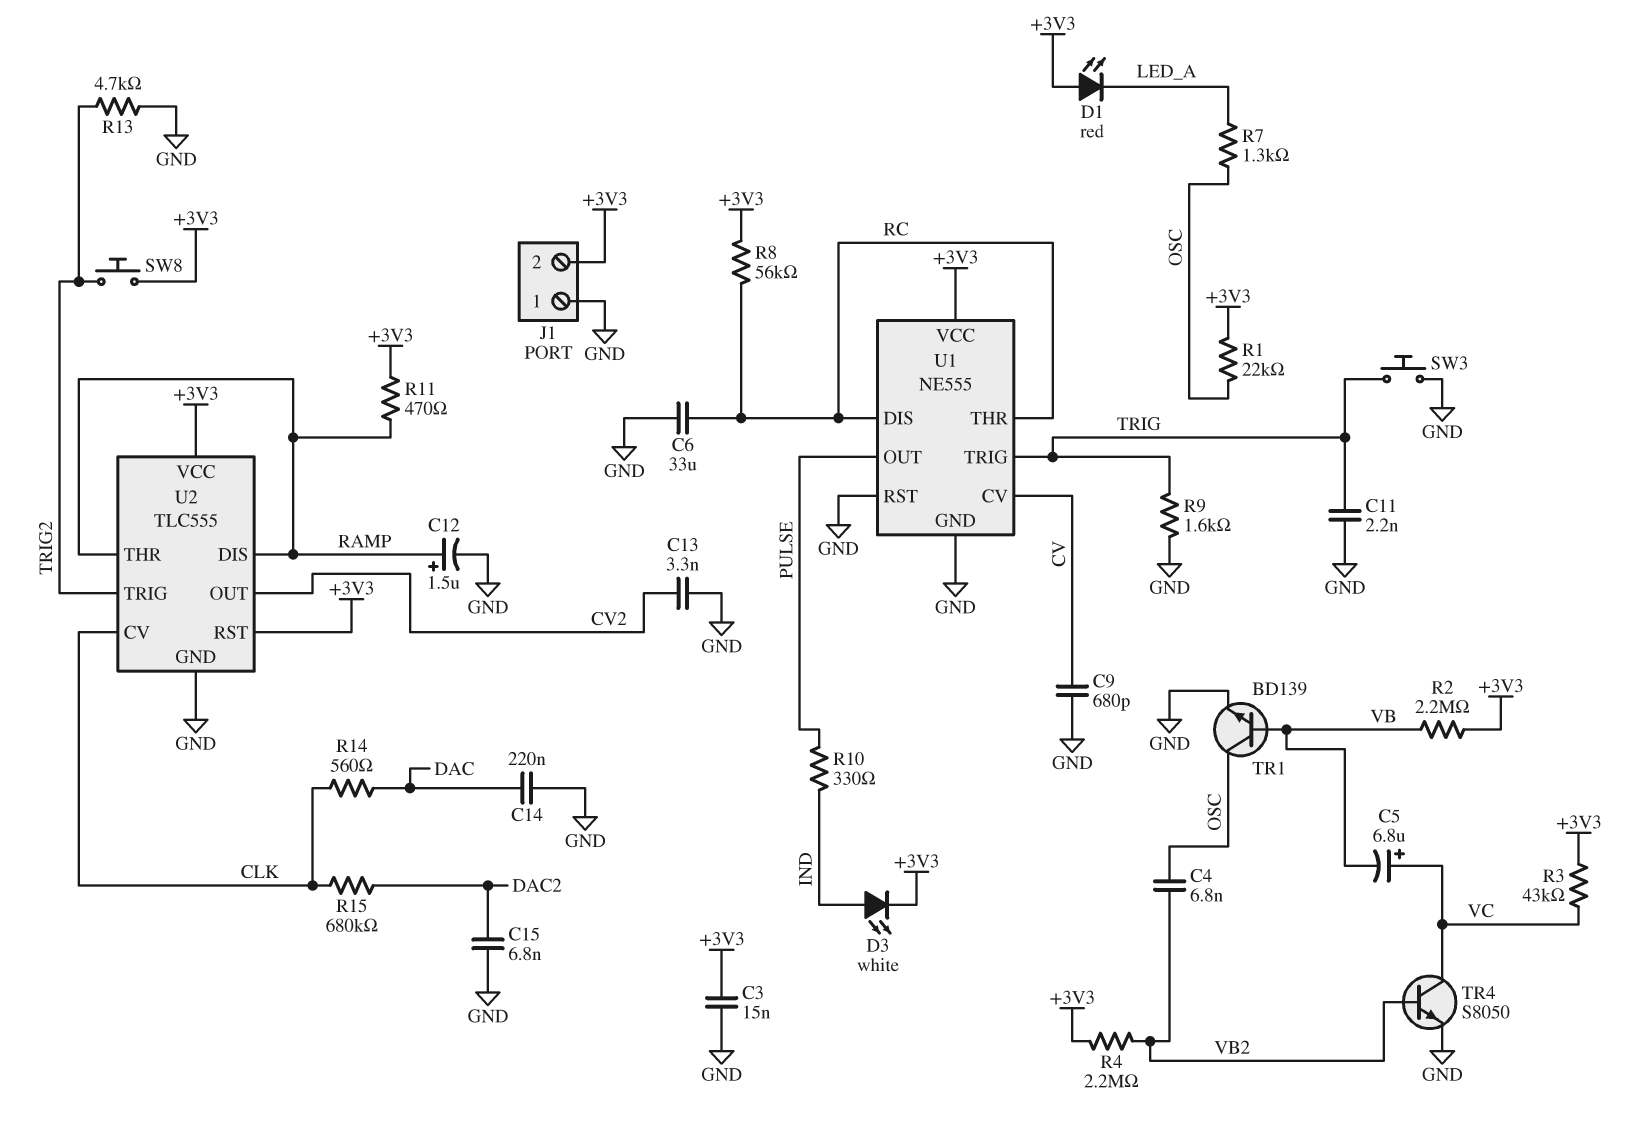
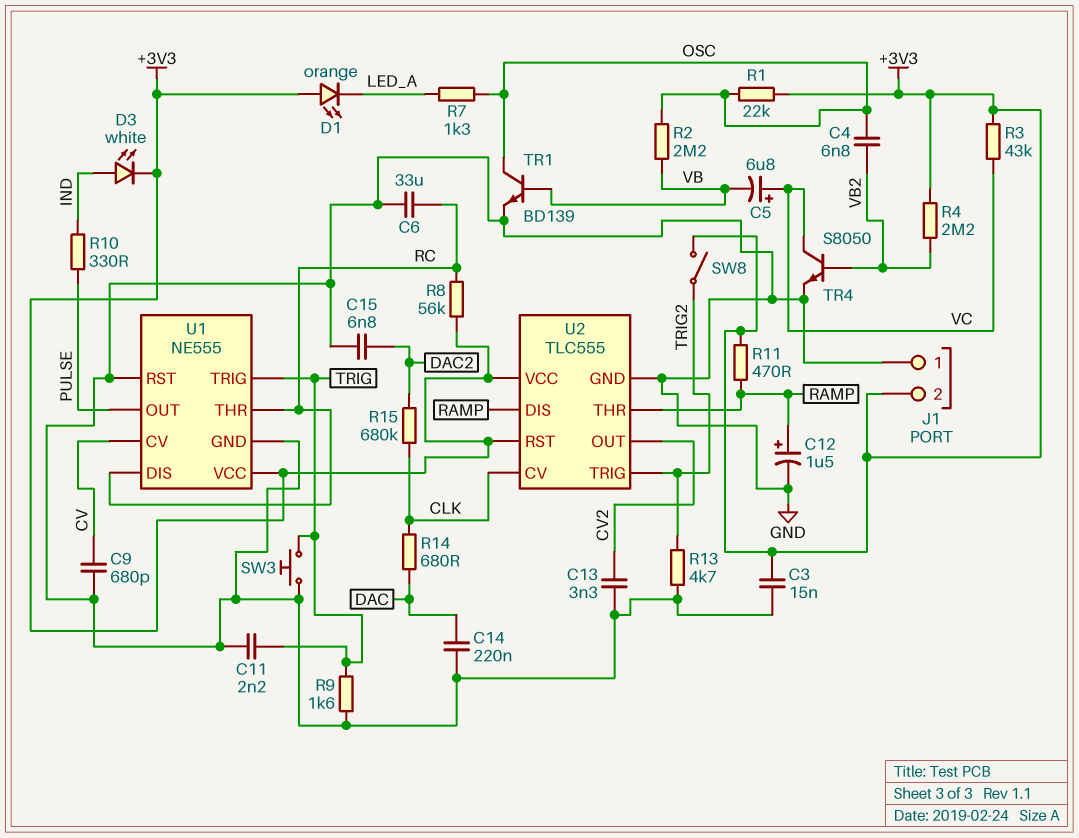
D1: LED red (A +3V3, K LED_A) -> LED orange (A +3V3, K LED_A)
R2: 2.2M (+3V3, VB) -> 2.2M (OSC, VB)
R14: 560 (CLK, DAC) -> 680 (CLK, DAC)
SW8: button (+3V3, TRIG2) -> switch (+3V3, TRIG2)

